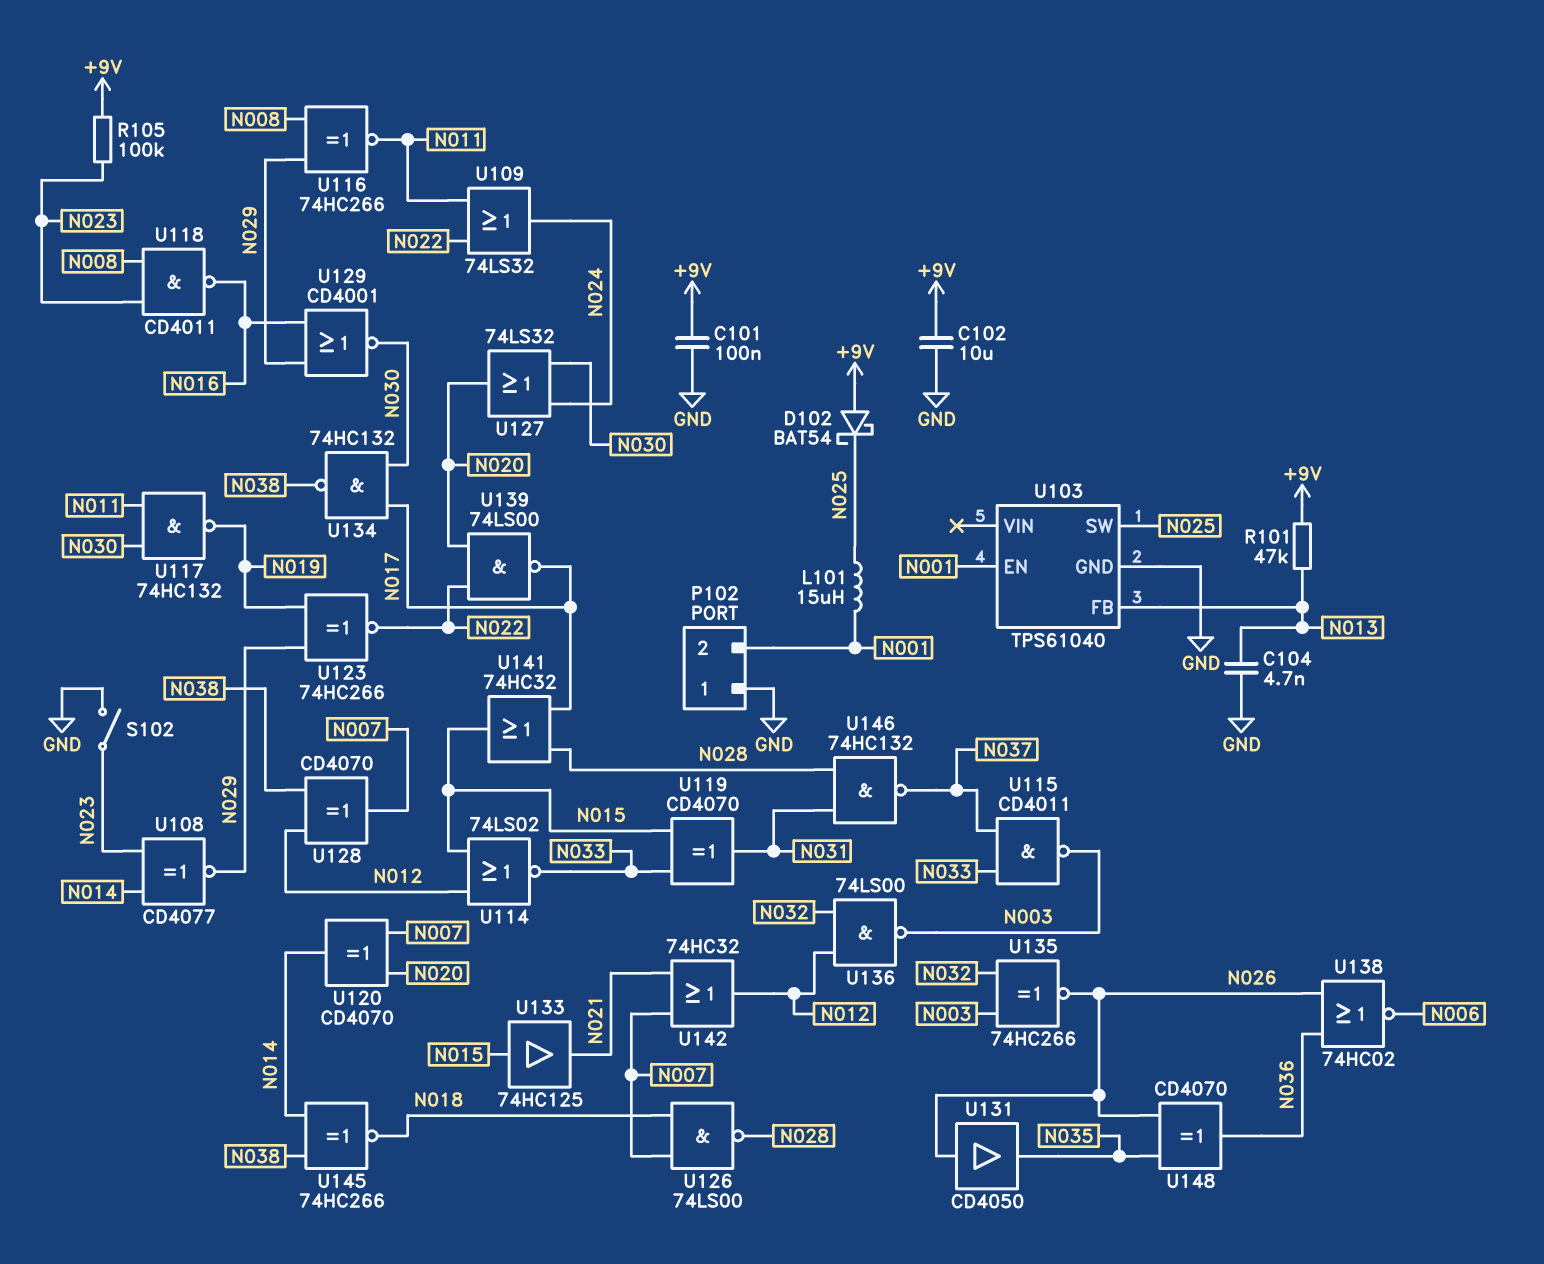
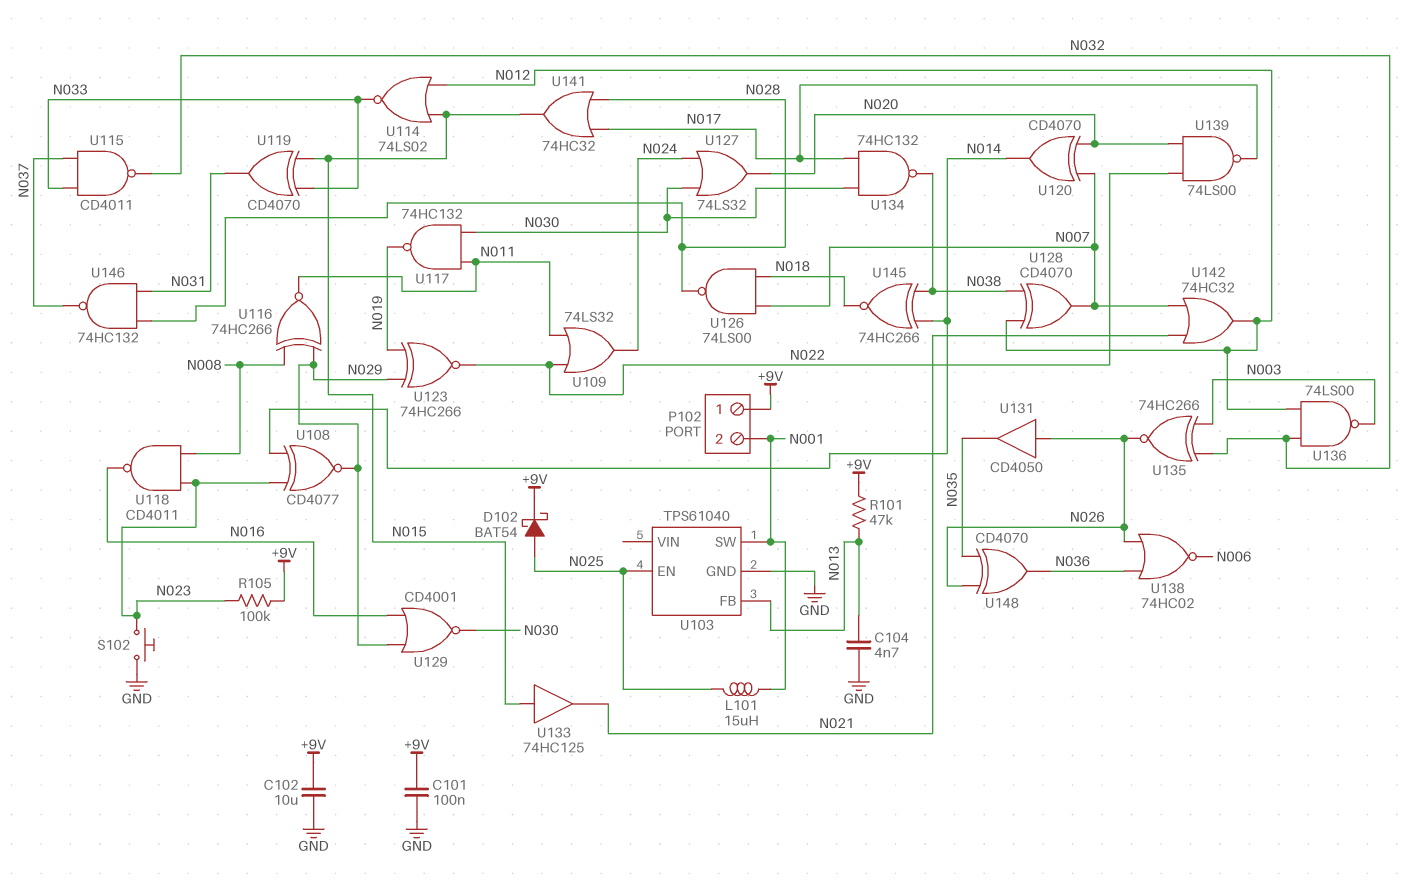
D102: schottky BAT54 (A +9V, K N025) -> schottky BAT54 (A N025, K +9V)
P102 pin 1: GND -> +9V
S102: switch (GND, N023) -> button (GND, N023)
U103 pin EN: N001 -> N025
U103 pin SW: N025 -> N001
U115: NAND CD4011 (in N033, in N037, out N003) -> NAND CD4011 (in N033, in N037, out N032)

